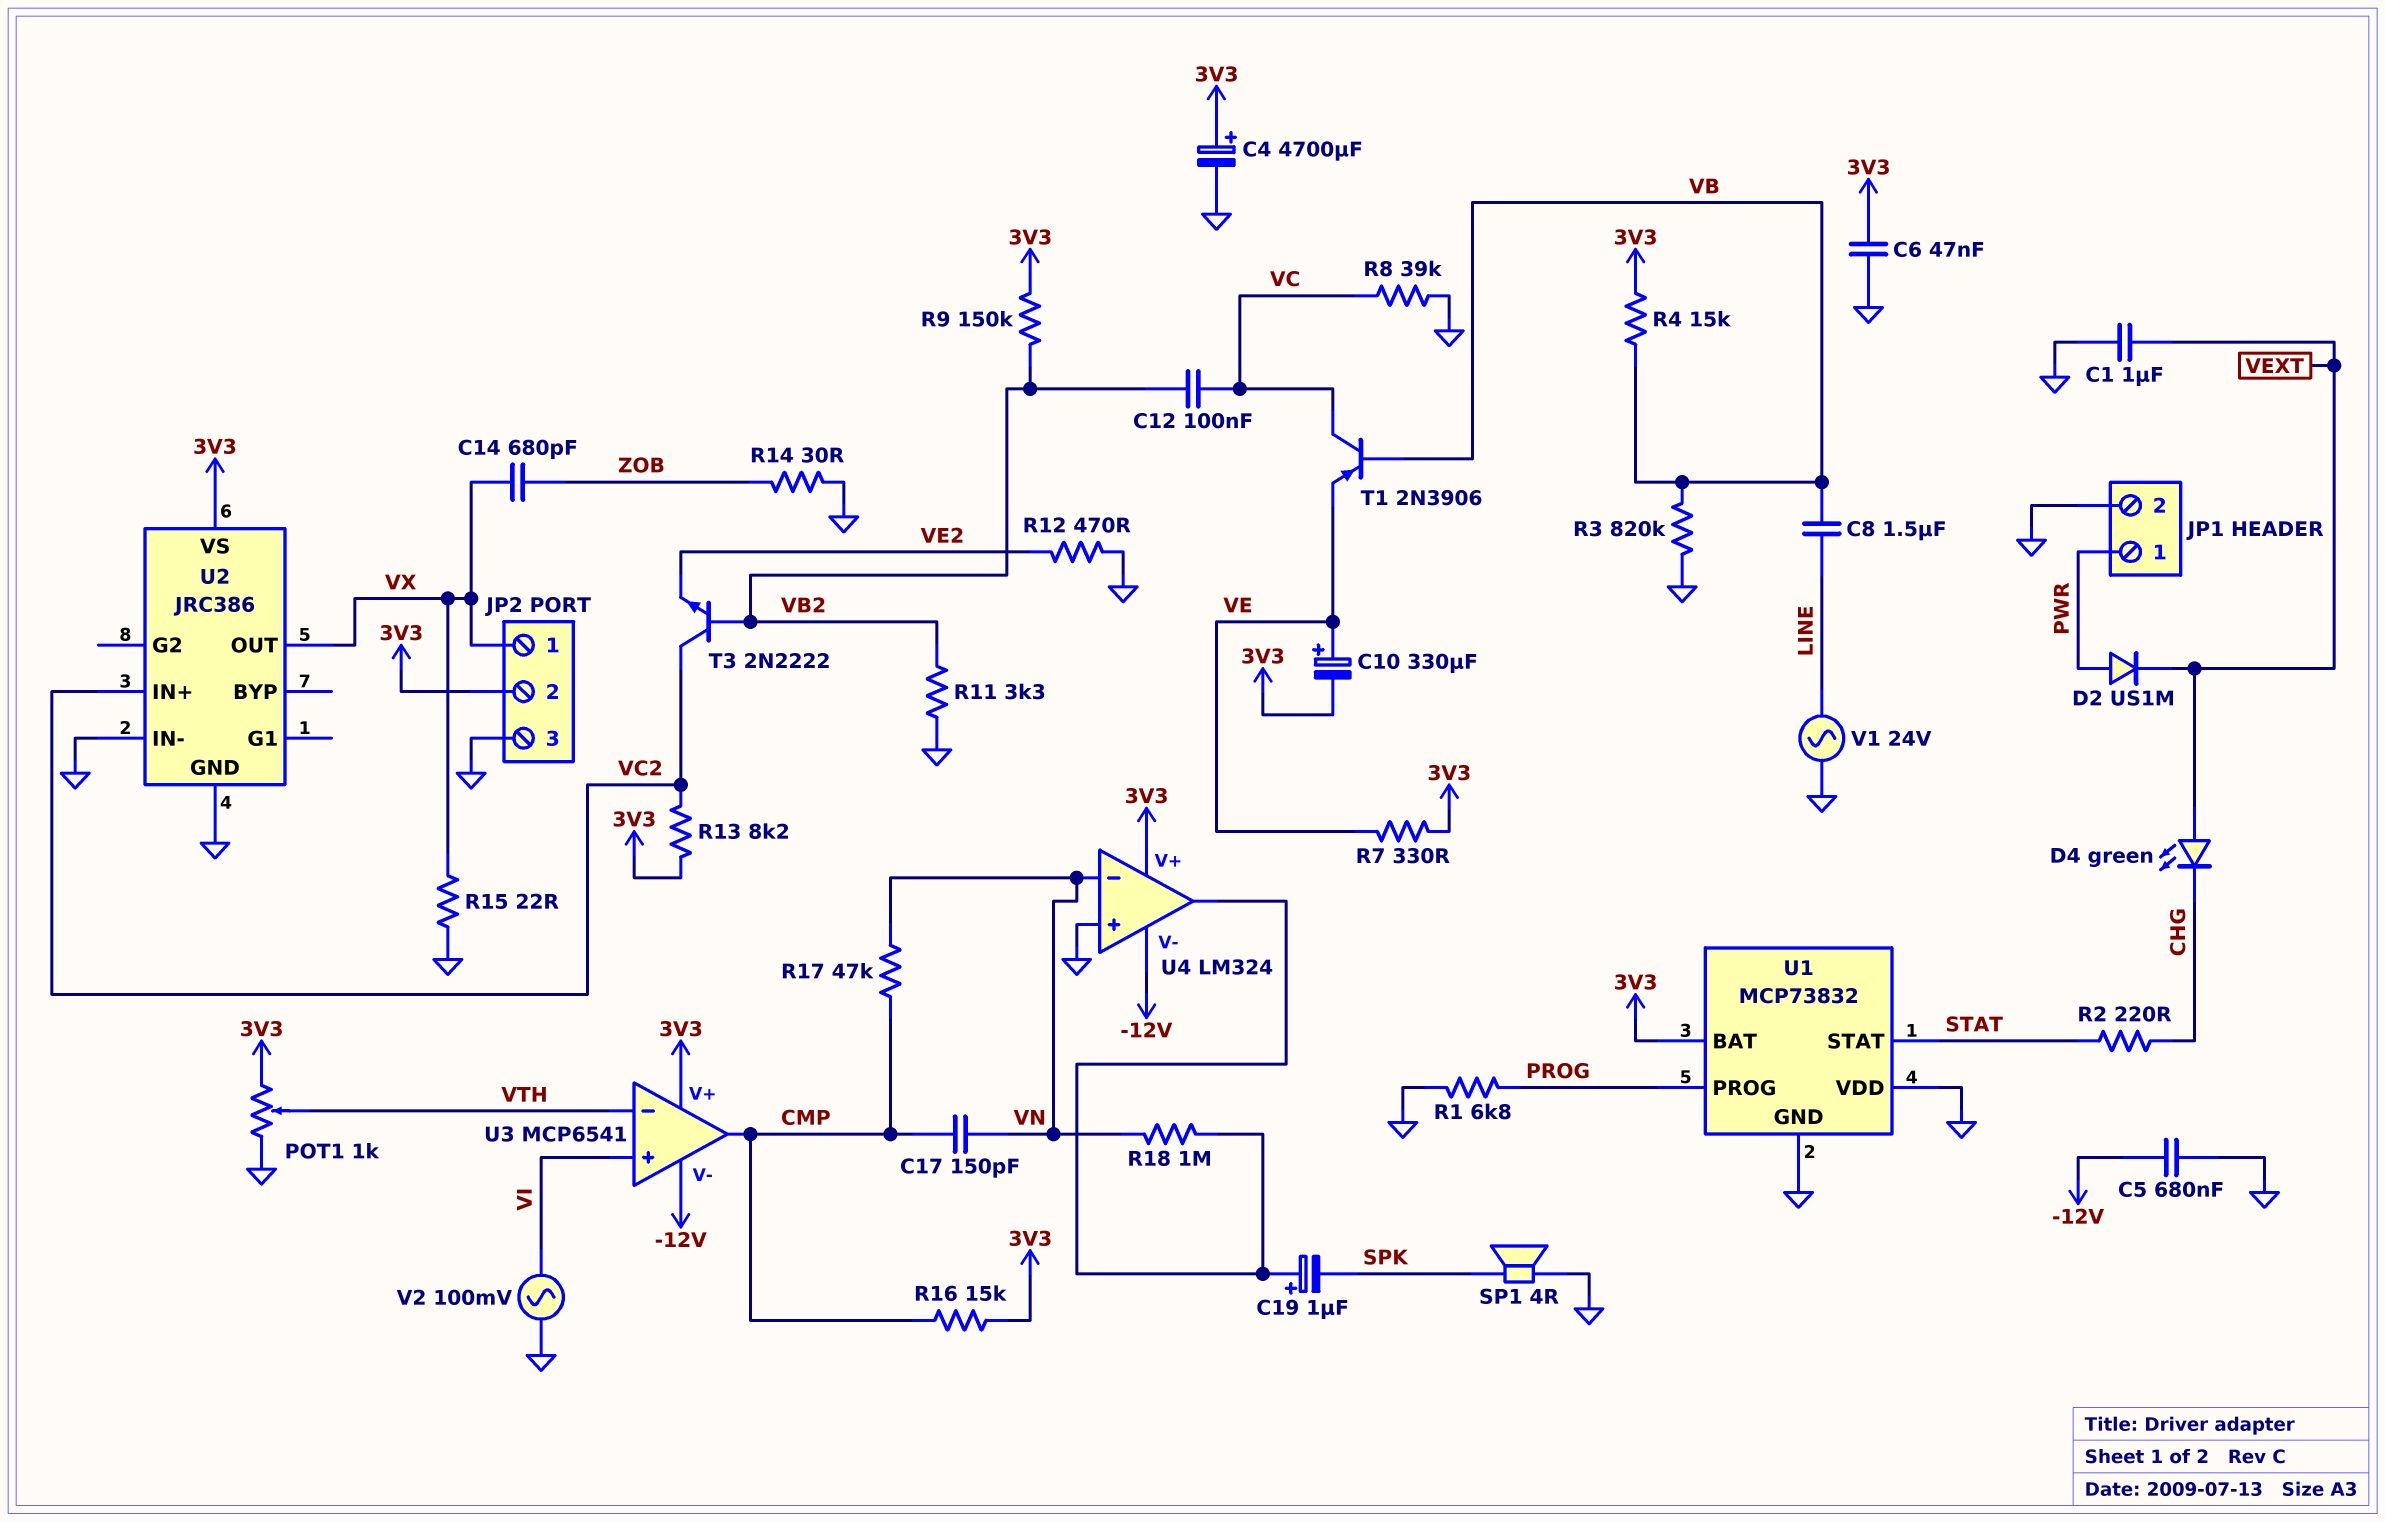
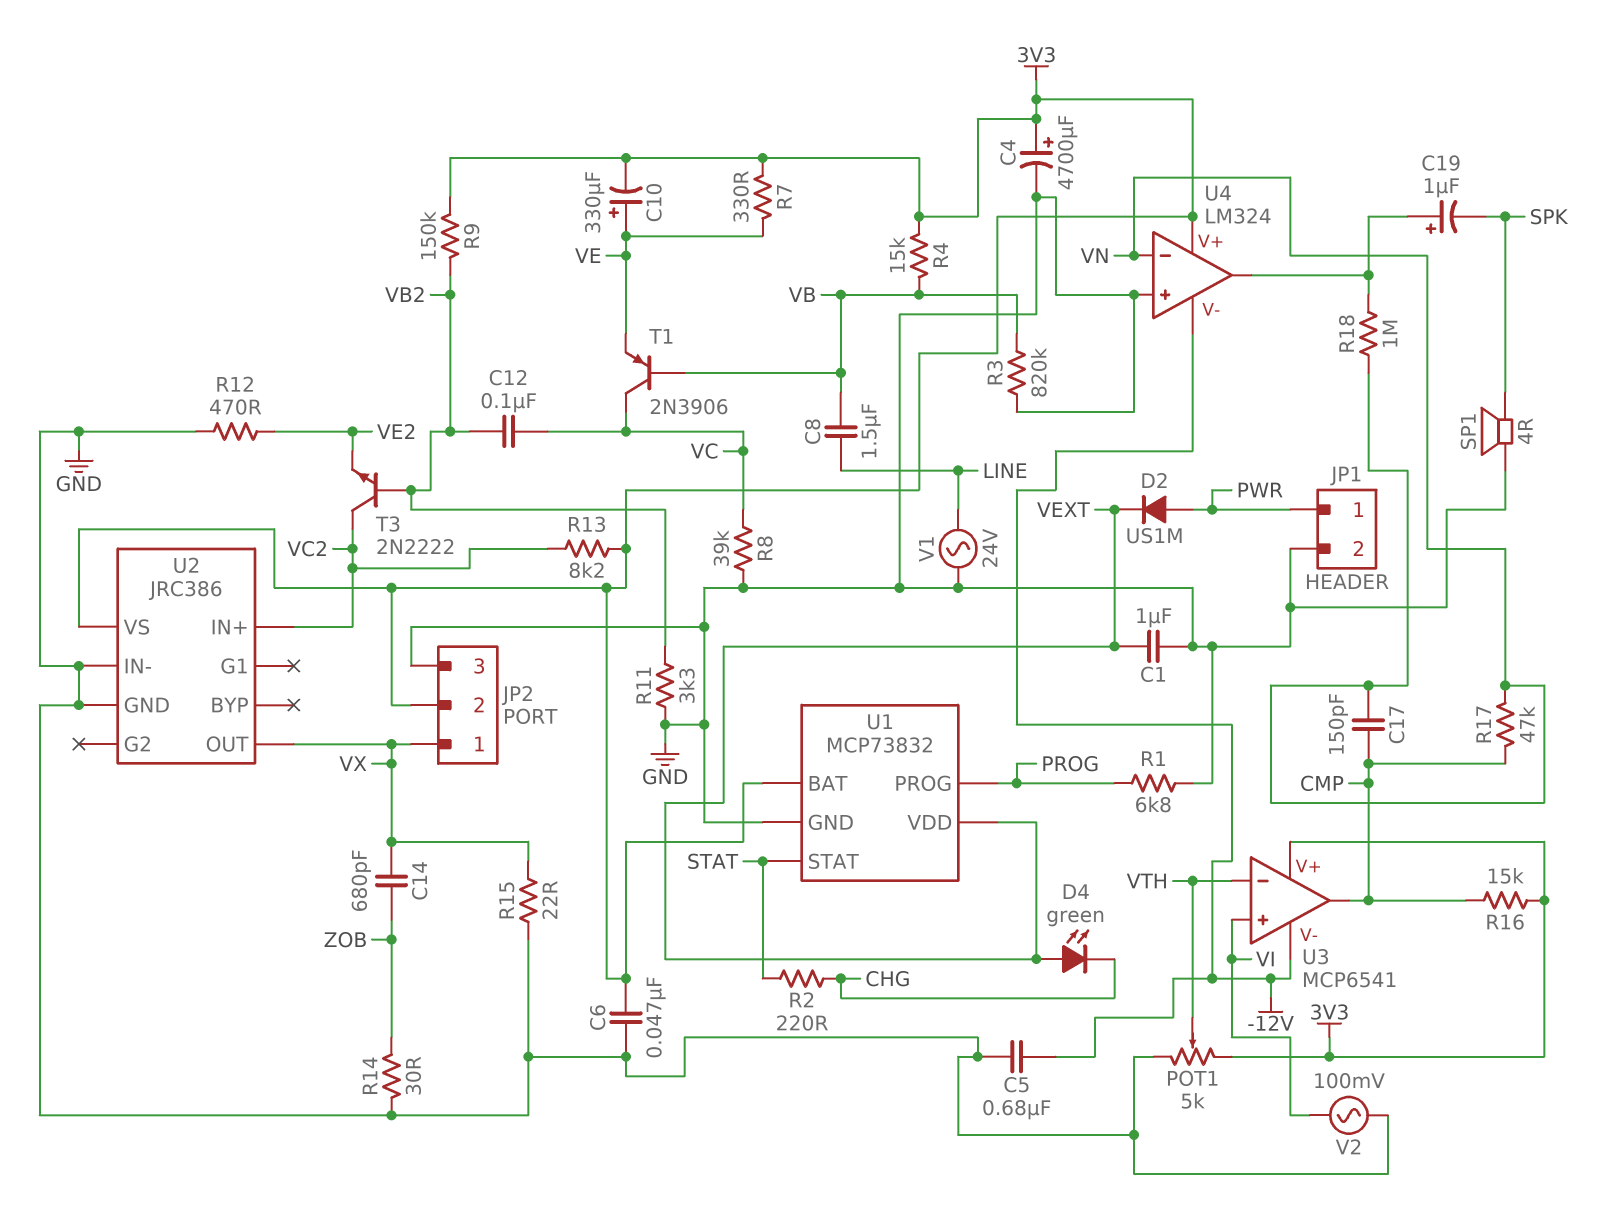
POT1: 1k (3V3, GND, wiper VTH) -> 5k (3V3, GND, wiper VTH)
U1 pin VDD: GND -> VEXT

